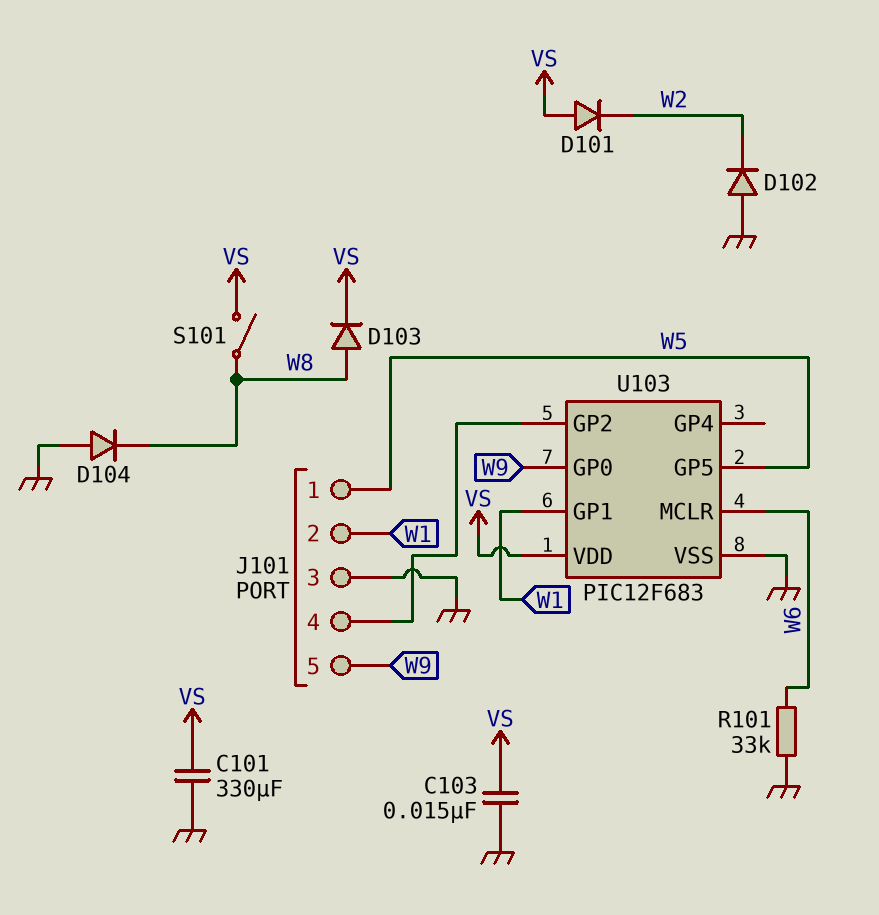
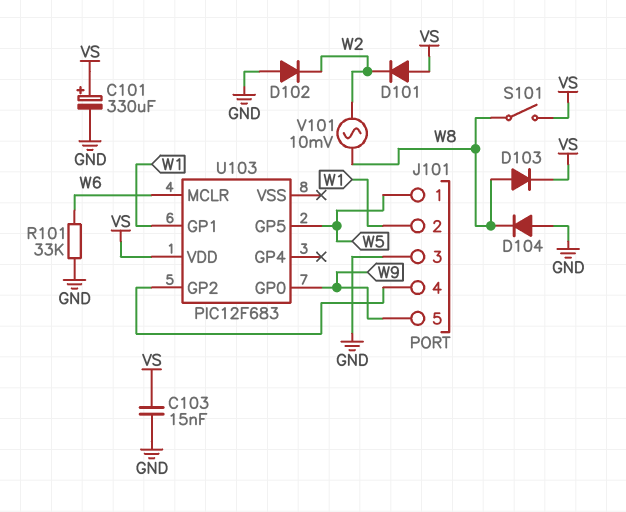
C101: 330uF (GND, VS) -> 330uF (plus VS, minus GND)
U103 pin VSS: GND -> none
V101: none -> AC 10mV (W2, W8)

